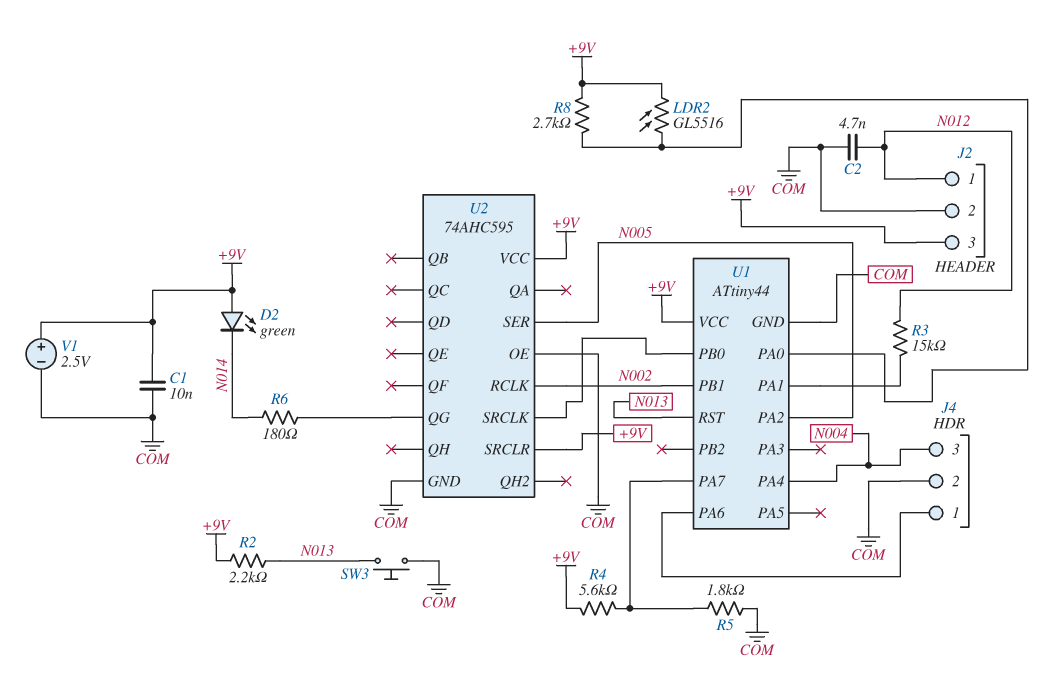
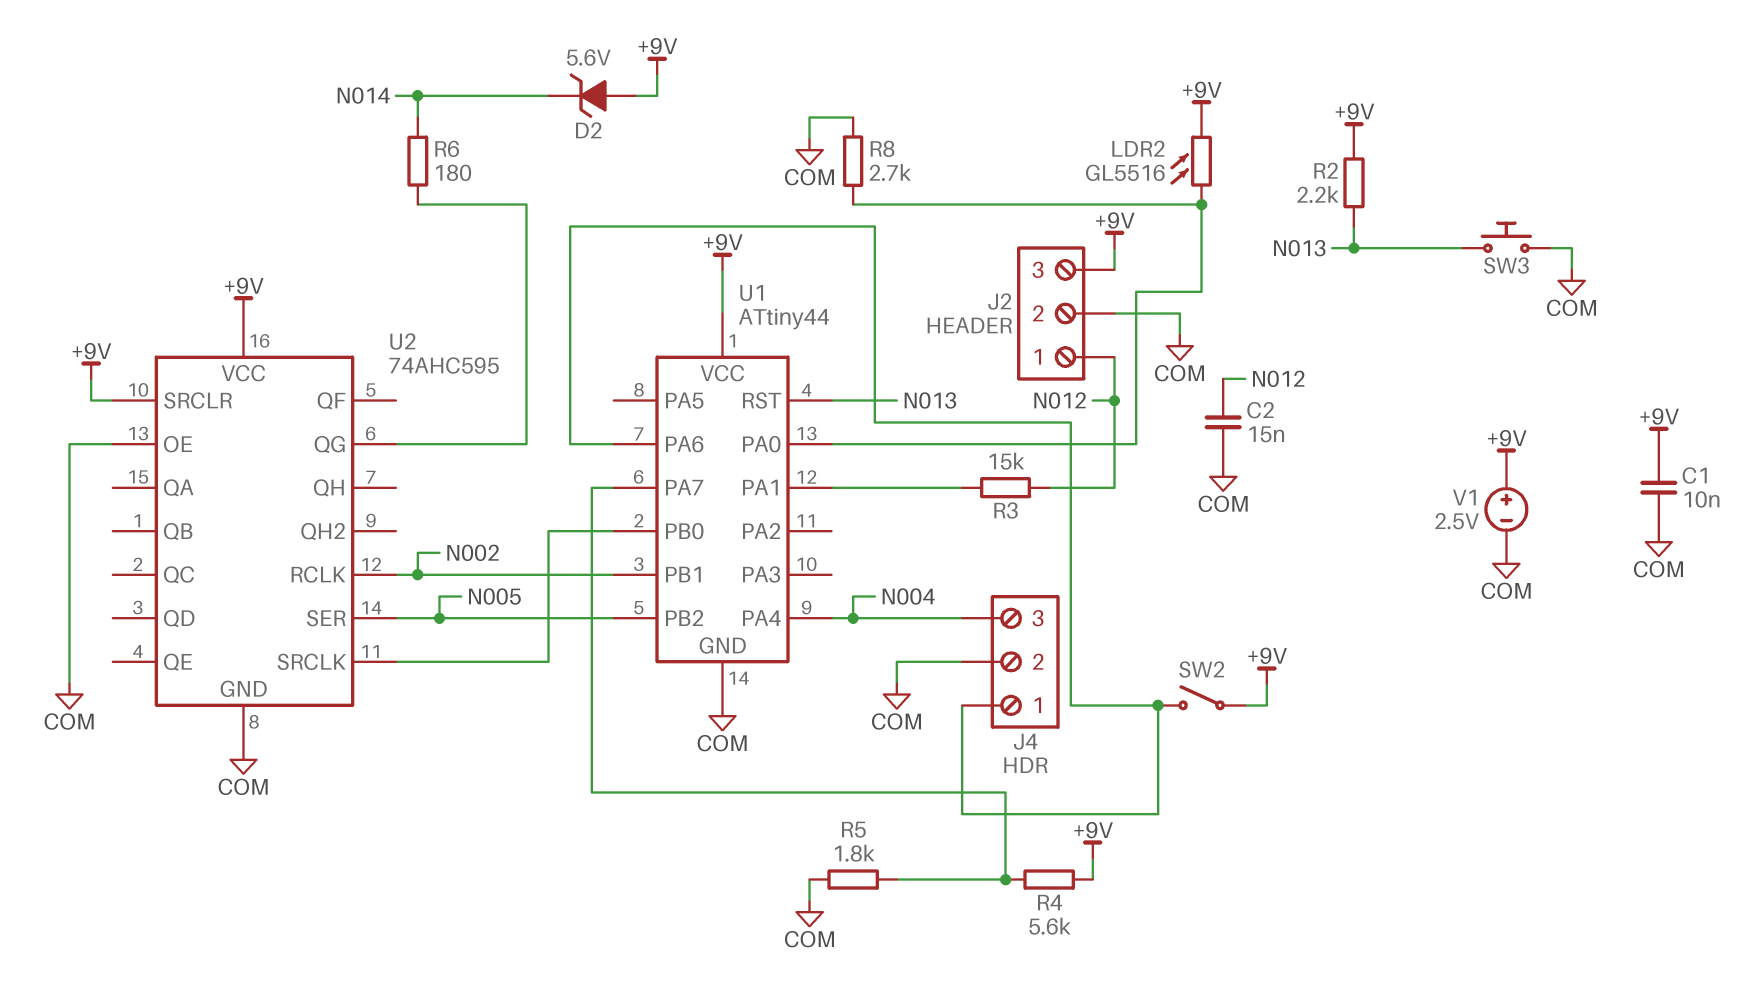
C2: 4.7nF (COM, N012) -> 15nF (COM, N012)
D2: LED green (A +9V, K N014) -> zener 5.6V (A +9V, K N014)
R8: 2.7k (+9V, U1/PA0) -> 2.7k (COM, U1/PA0)
SW2: none -> switch (+9V, J4/1)
U1 pin PA2: N005 -> none
U1 pin PB2: none -> N005

